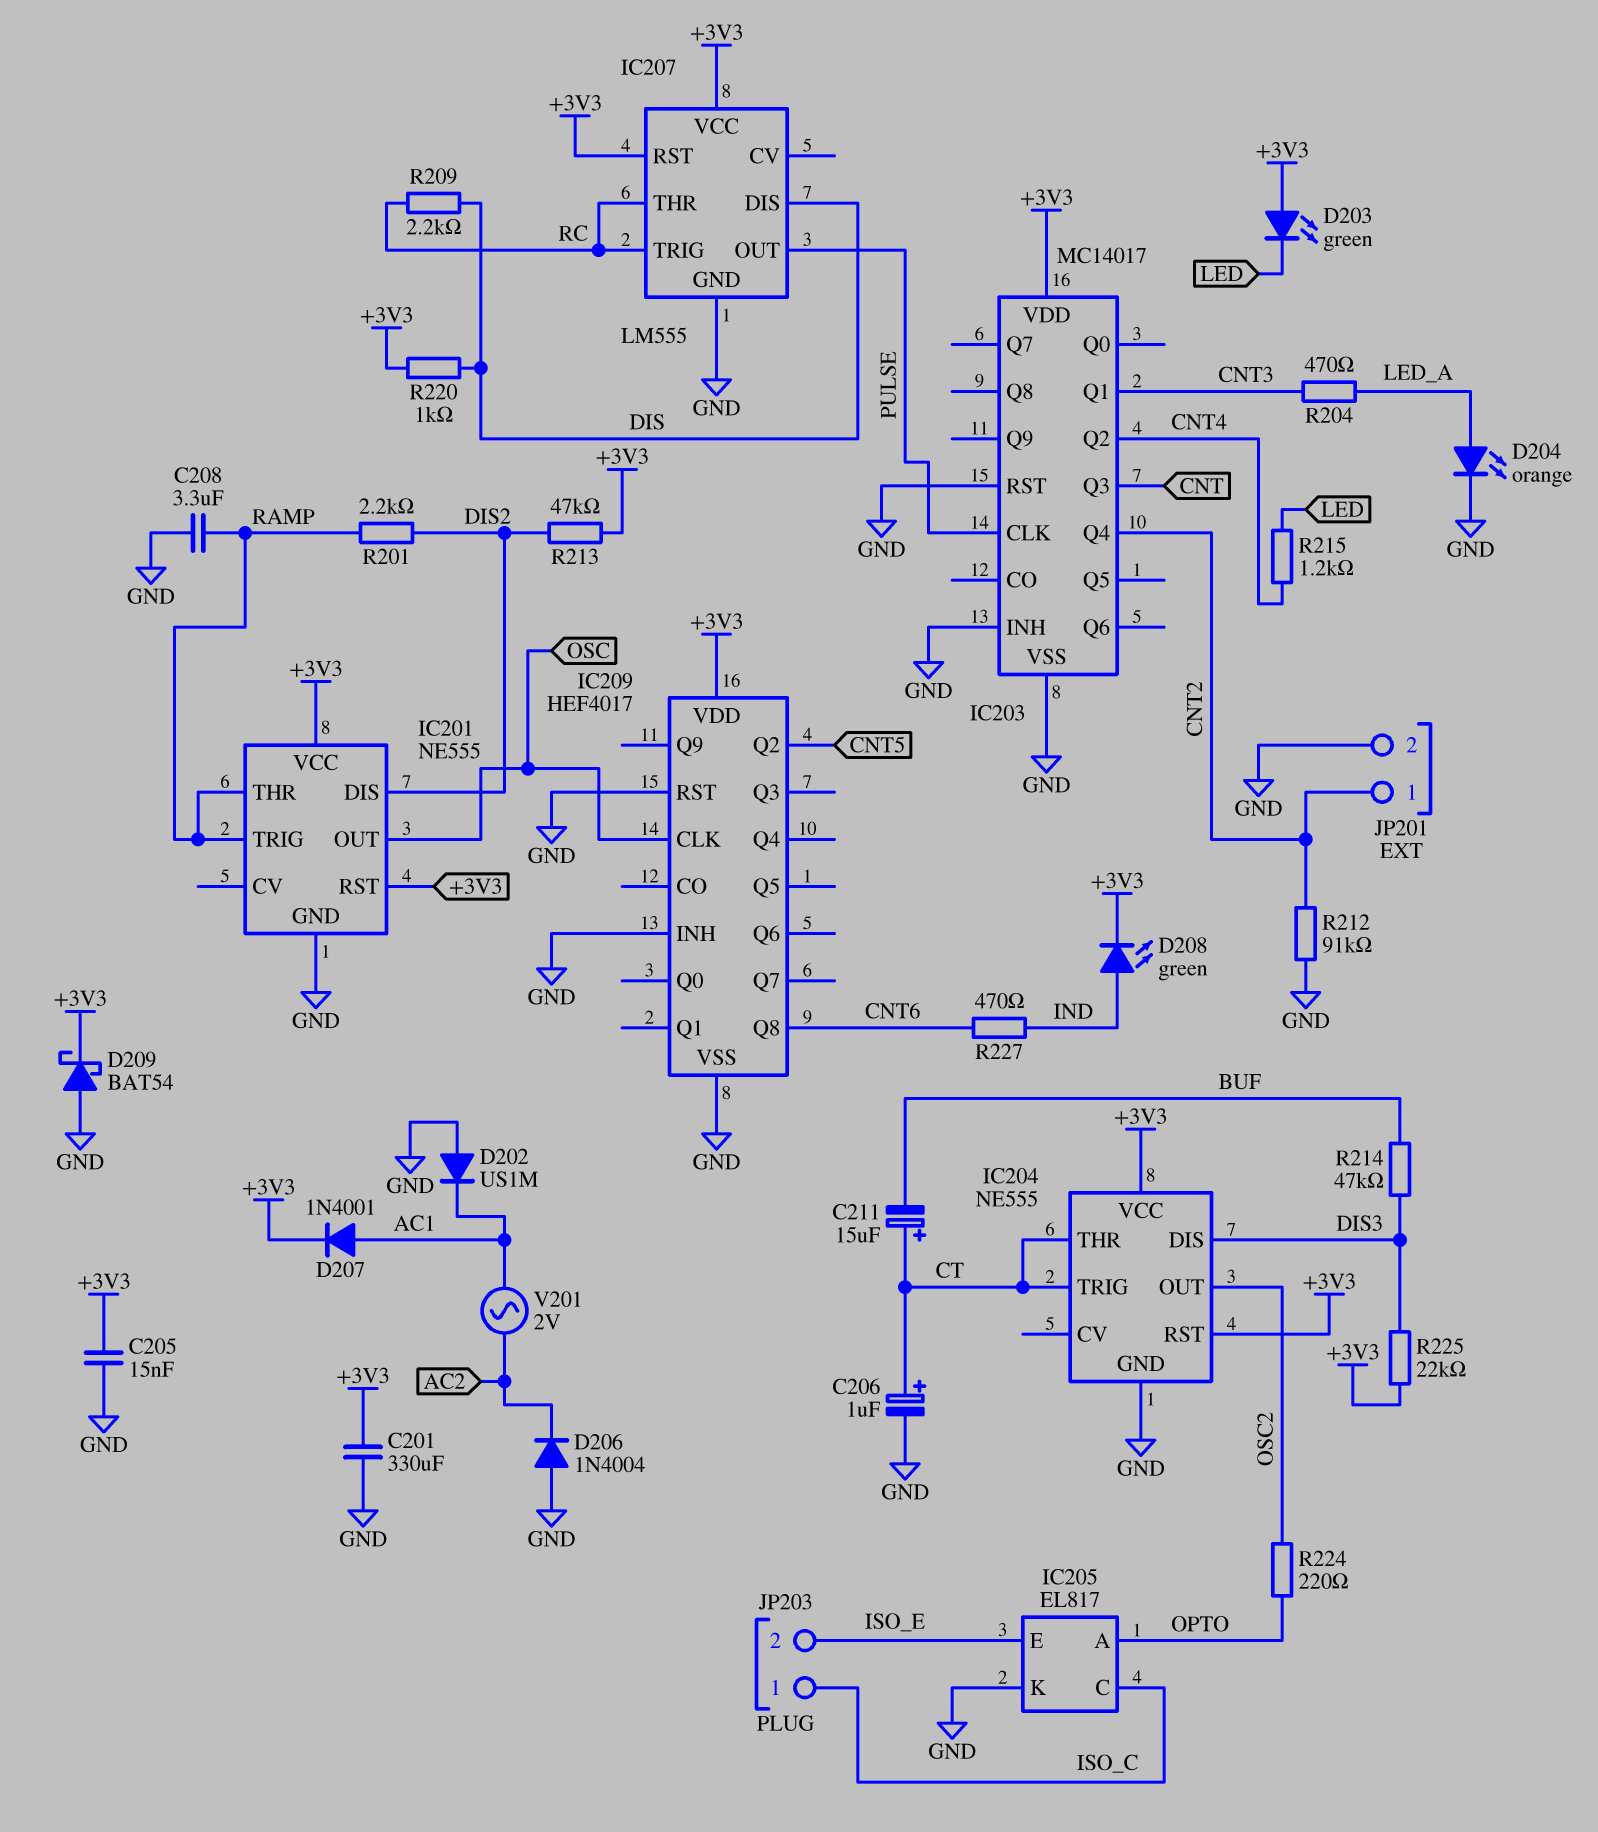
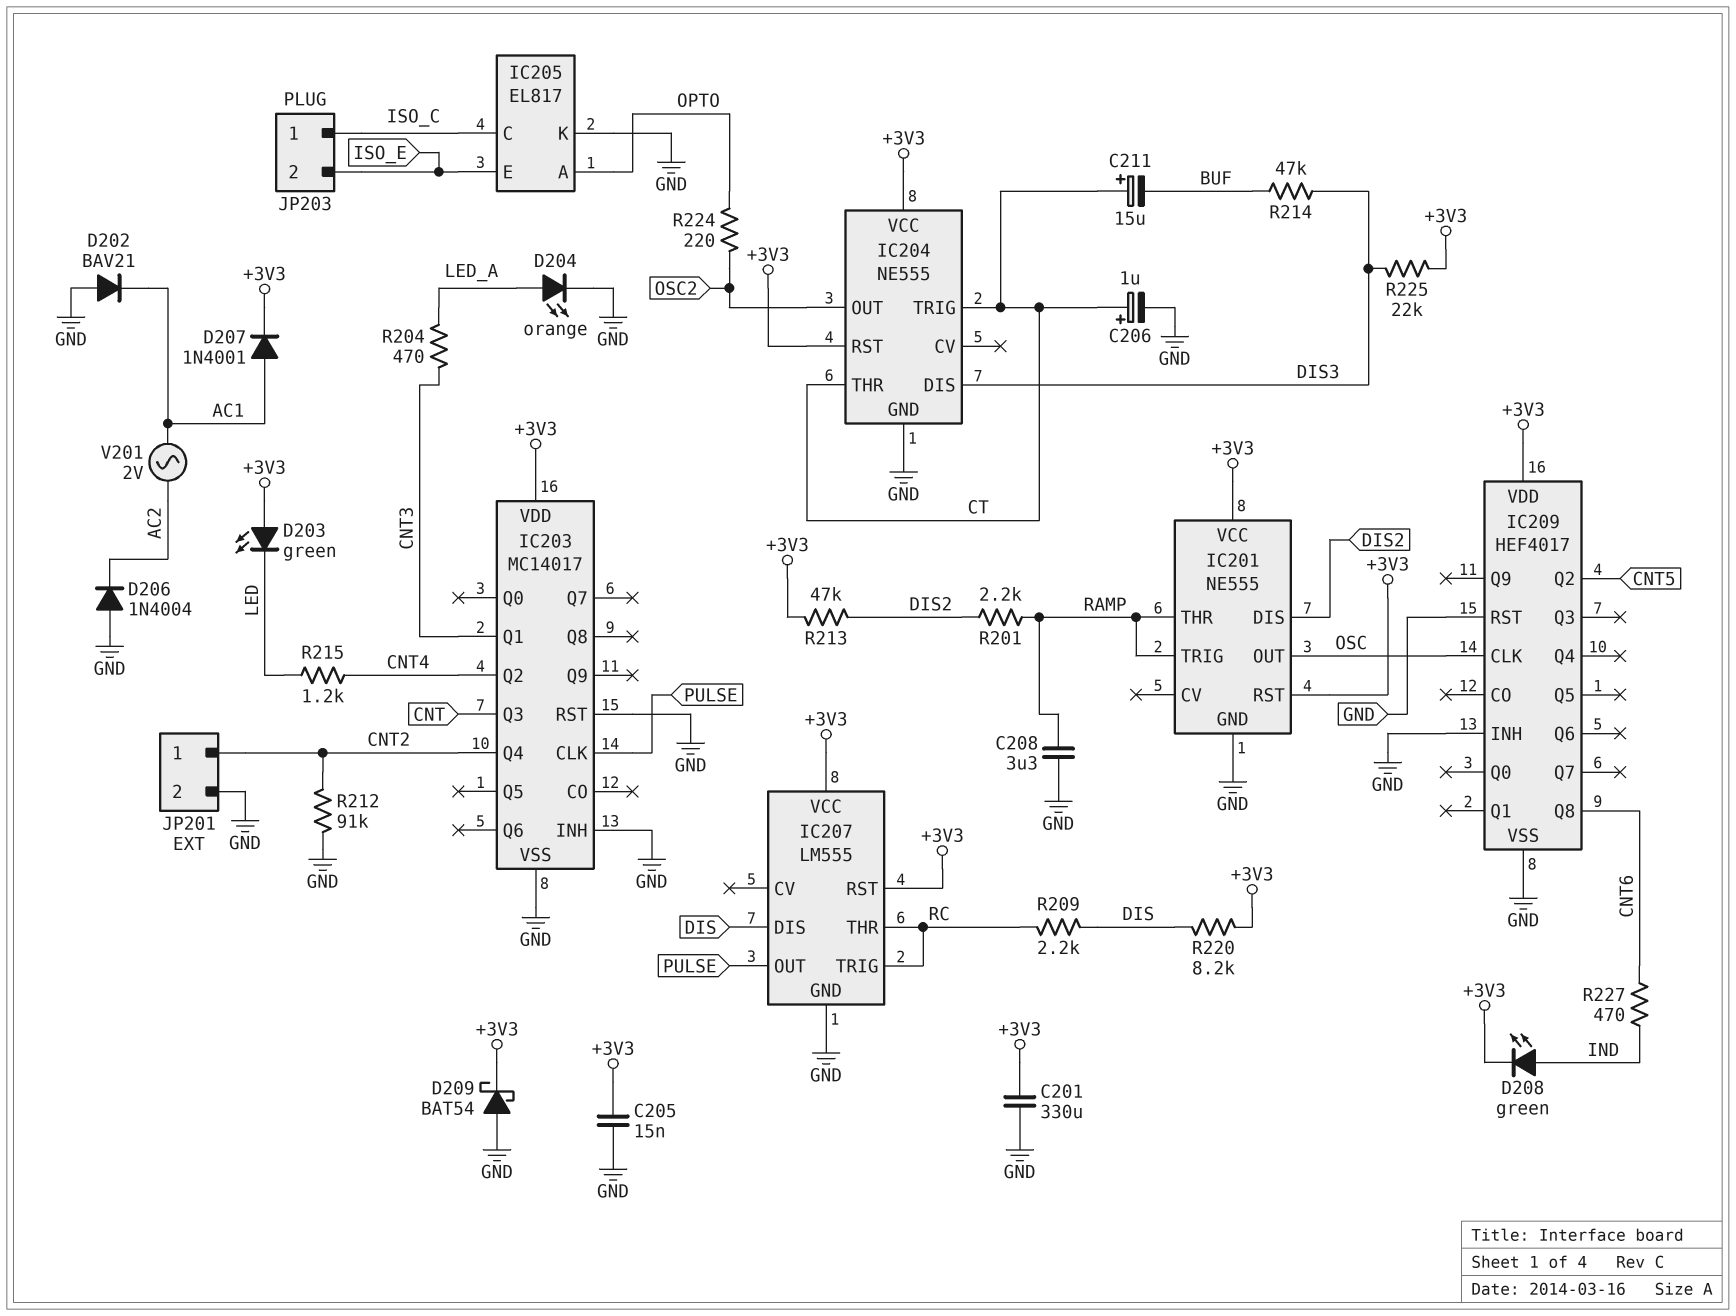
D202: diode US1M (A GND, K AC1) -> diode BAV21 (A GND, K AC1)
R220: 1k (+3V3, DIS) -> 8.2k (+3V3, DIS)

